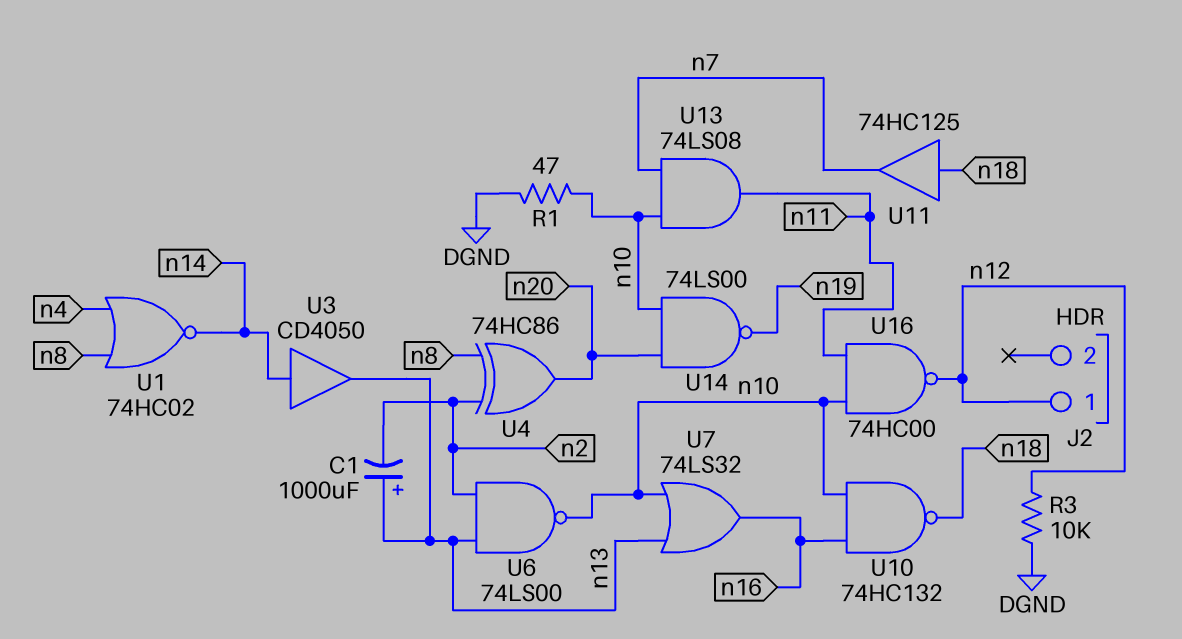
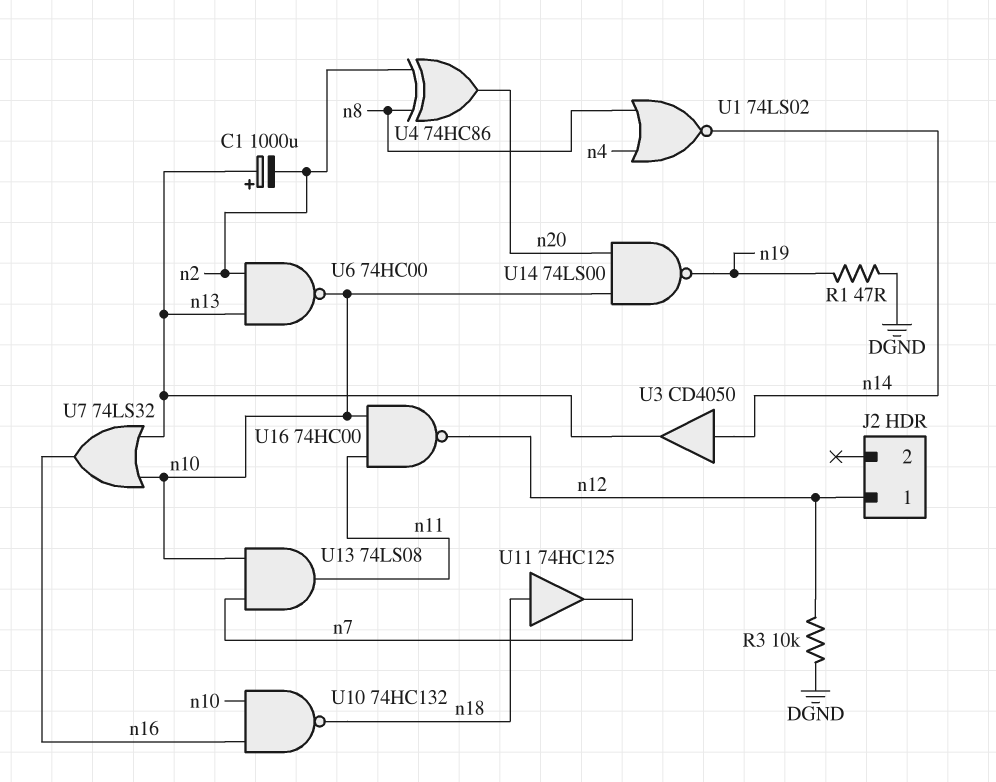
R1: 47 (DGND, n10) -> 47 (DGND, n19)
U1: NOR 74HC02 (in n4, in n8, out n14) -> NOR 74LS02 (in n4, in n8, out n14)
U6: NAND 74LS00 (in n2, in n13, out n10) -> NAND 74HC00 (in n2, in n13, out n10)

